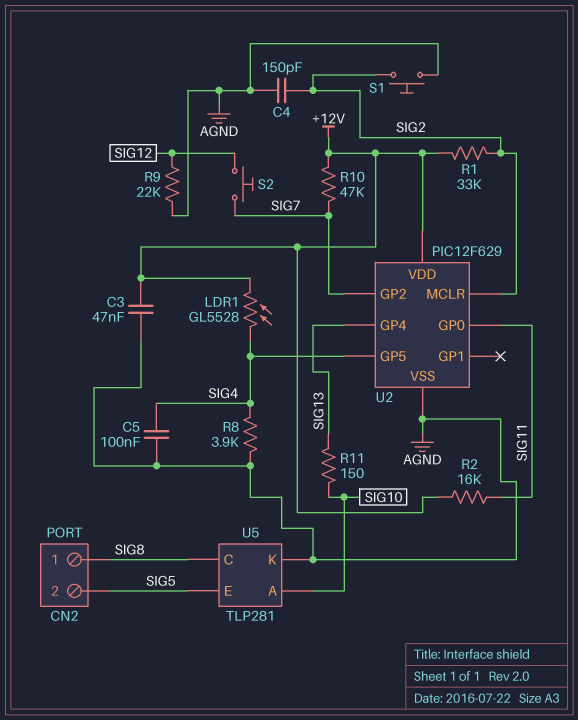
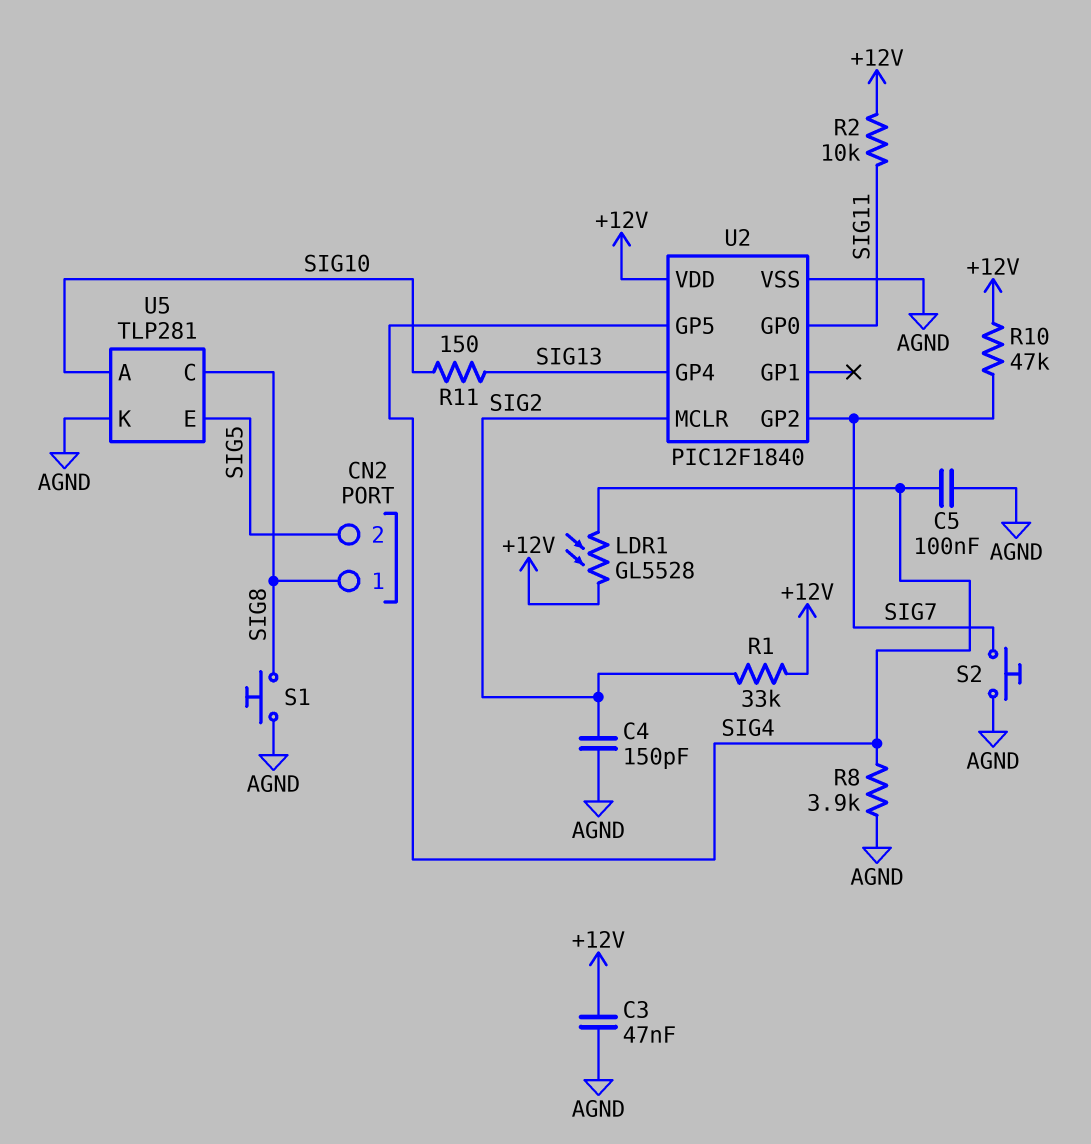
R2: 16k (+12V, SIG11) -> 10k (+12V, SIG11)
R9: 22k (AGND, SIG12) -> none
S1: button (AGND, SIG2) -> button (AGND, SIG8)
S2: button (SIG7, SIG12) -> button (AGND, SIG7)
U2: PIC12F629 -> PIC12F1840

